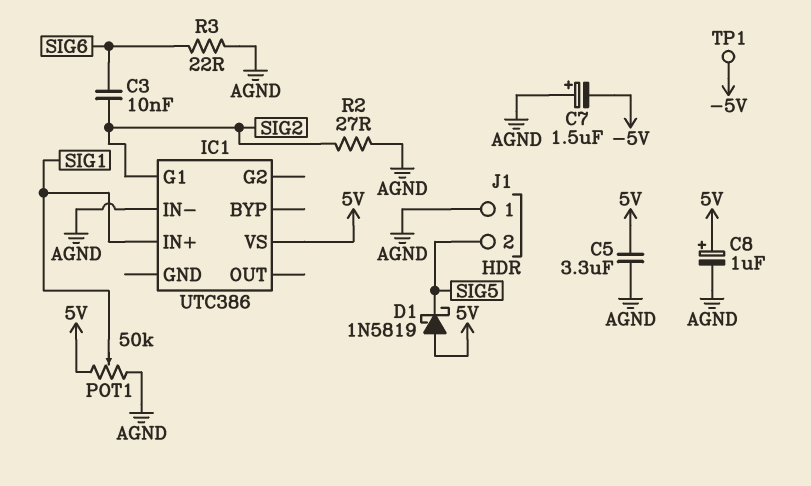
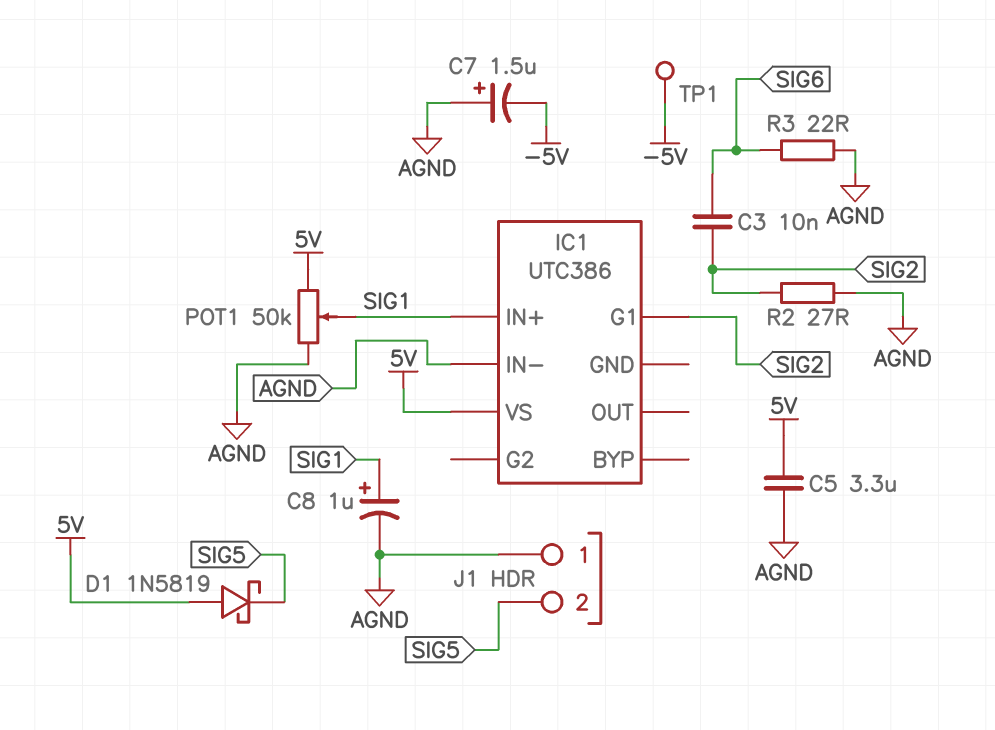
C8: 1uF (plus 5V, minus AGND) -> 1uF (plus SIG1, minus AGND)

